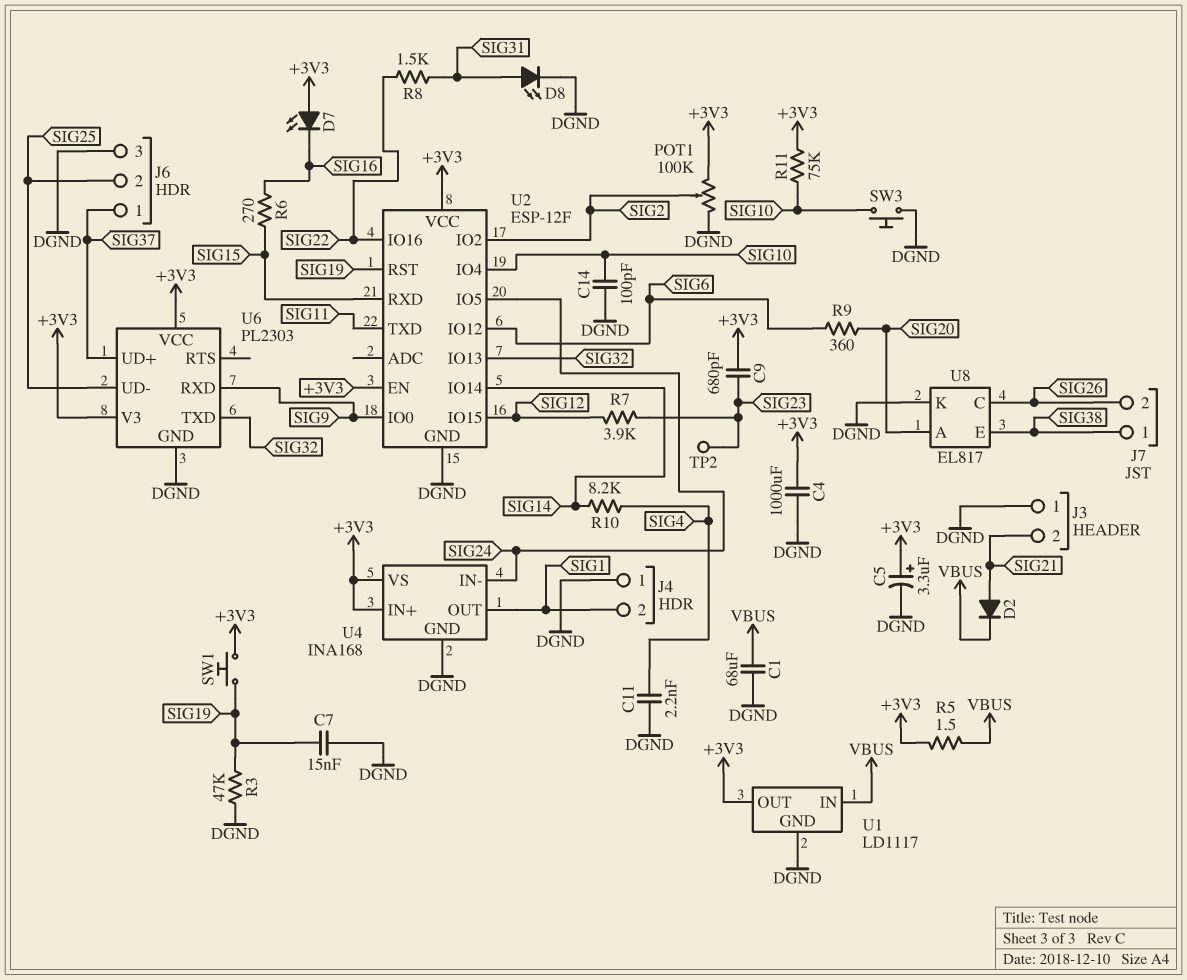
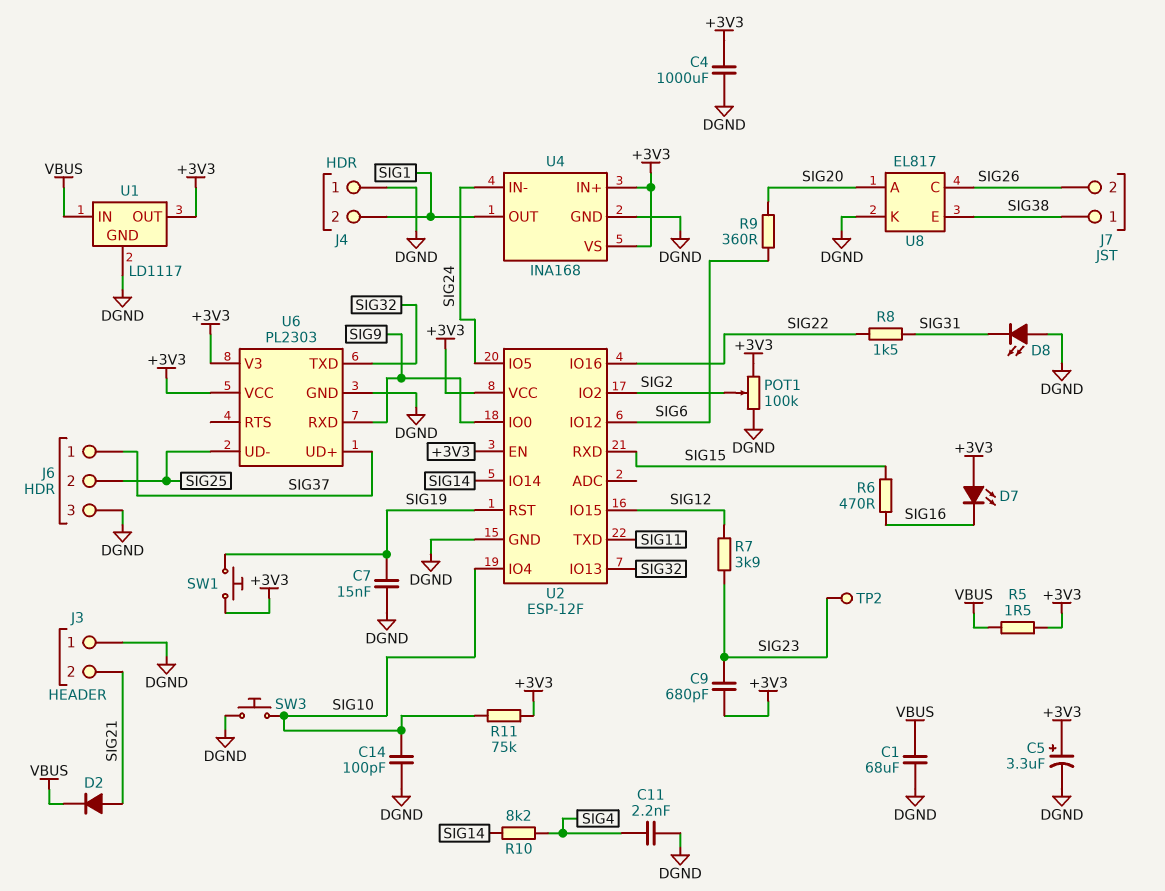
D8: LED (A SIG31, K DGND) -> LED (A DGND, K SIG31)
R3: 47k (DGND, SIG19) -> none
R6: 270 (SIG15, SIG16) -> 470 (SIG15, SIG16)

